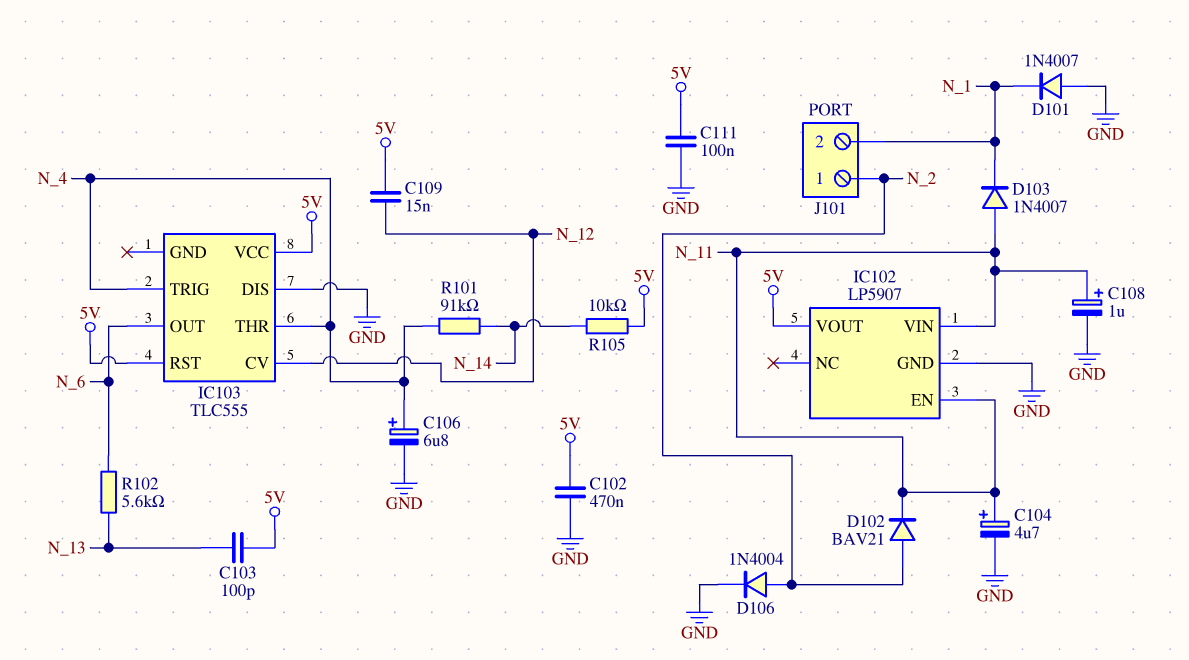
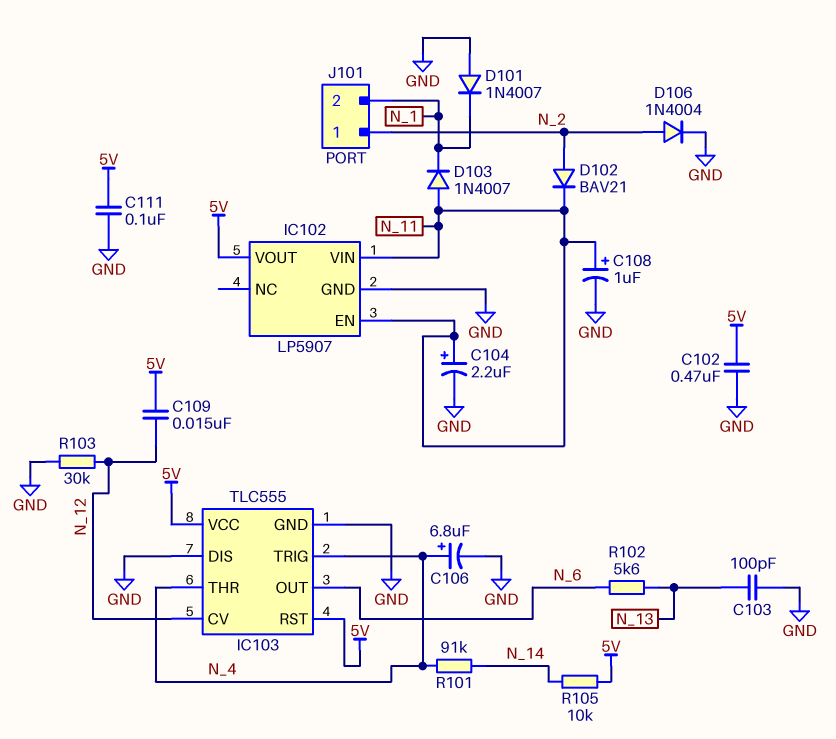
C103: 100pF (5V, N_13) -> 100pF (GND, N_13)
C104: 4.7uF (plus N_11, minus GND) -> 2.2uF (plus N_11, minus GND)
IC103 pin GND: none -> GND
R103: none -> 30k (GND, N_12)

